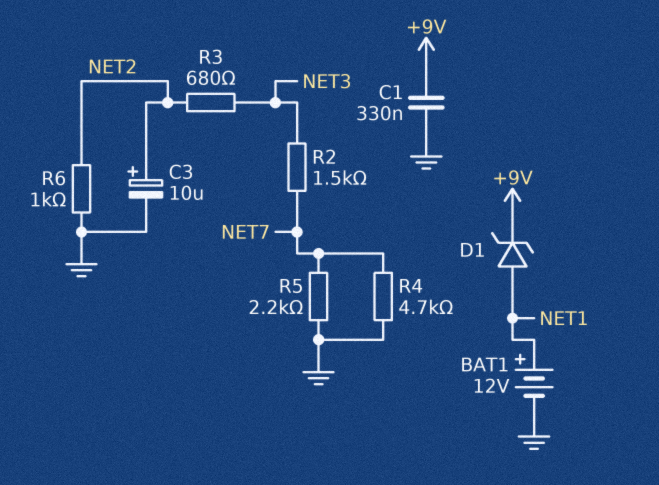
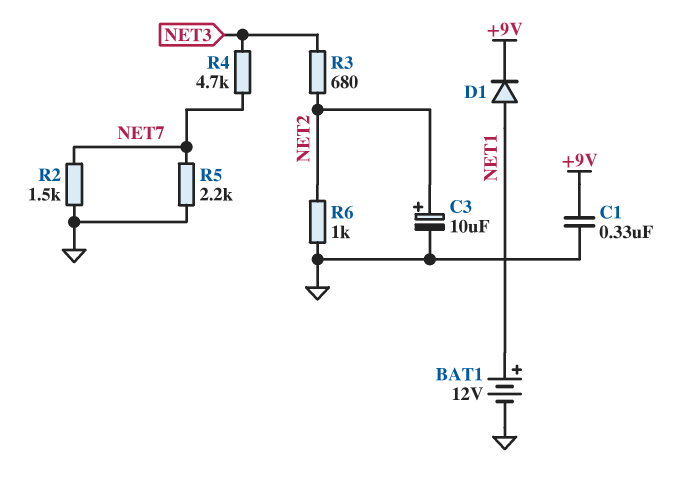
D1: zener (A NET1, K +9V) -> diode (A NET1, K +9V)
R2: 1.5k (NET3, NET7) -> 1.5k (GND, NET7)
R4: 4.7k (GND, NET7) -> 4.7k (NET3, NET7)

